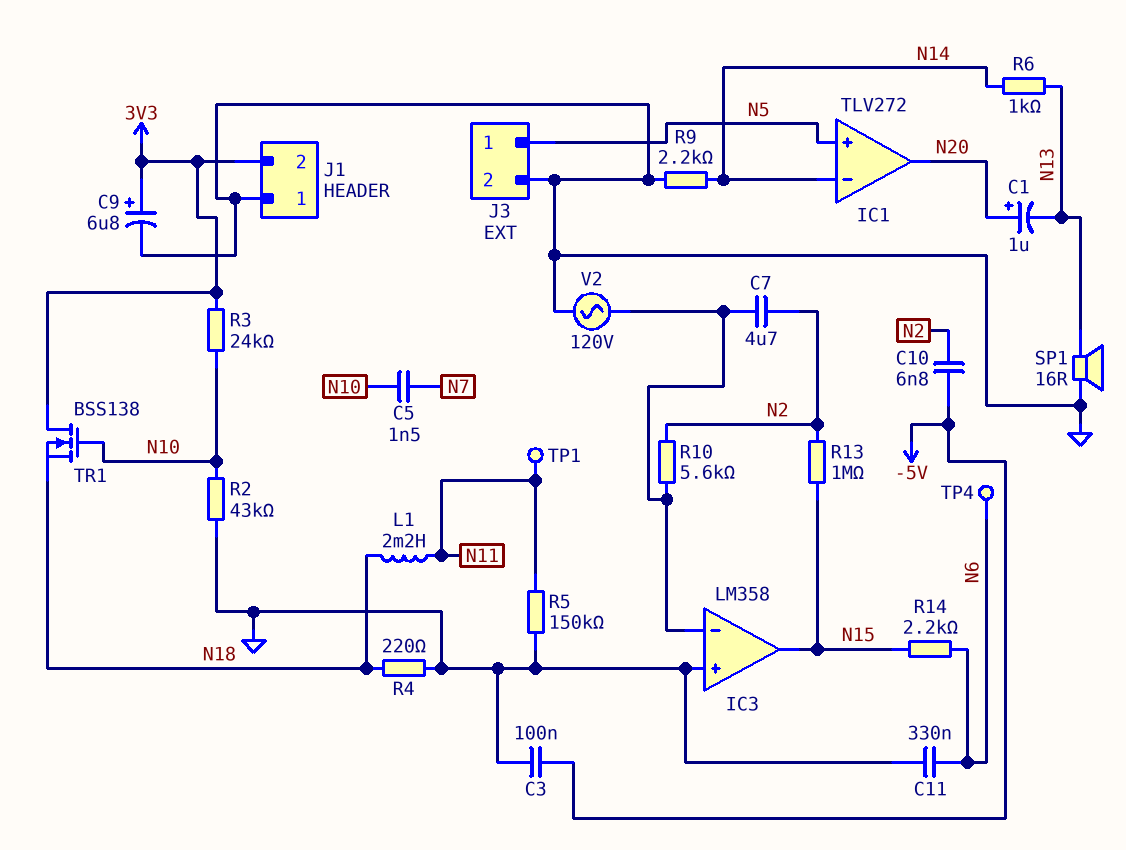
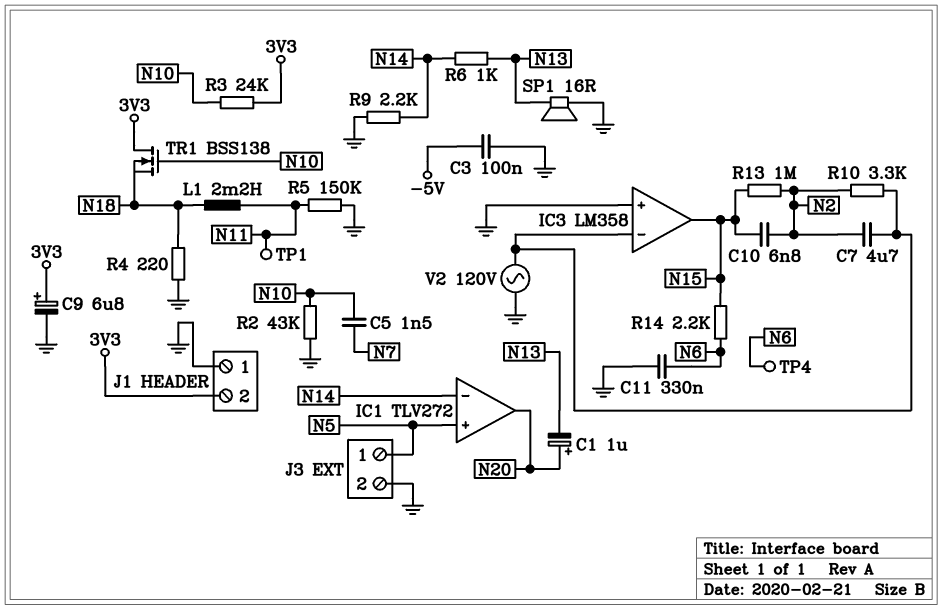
C10: 6.8nF (-5V, N2) -> 6.8nF (N2, N15)
R10: 5.6k (IC3/in-, N2) -> 3.3k (IC3/in-, N2)

